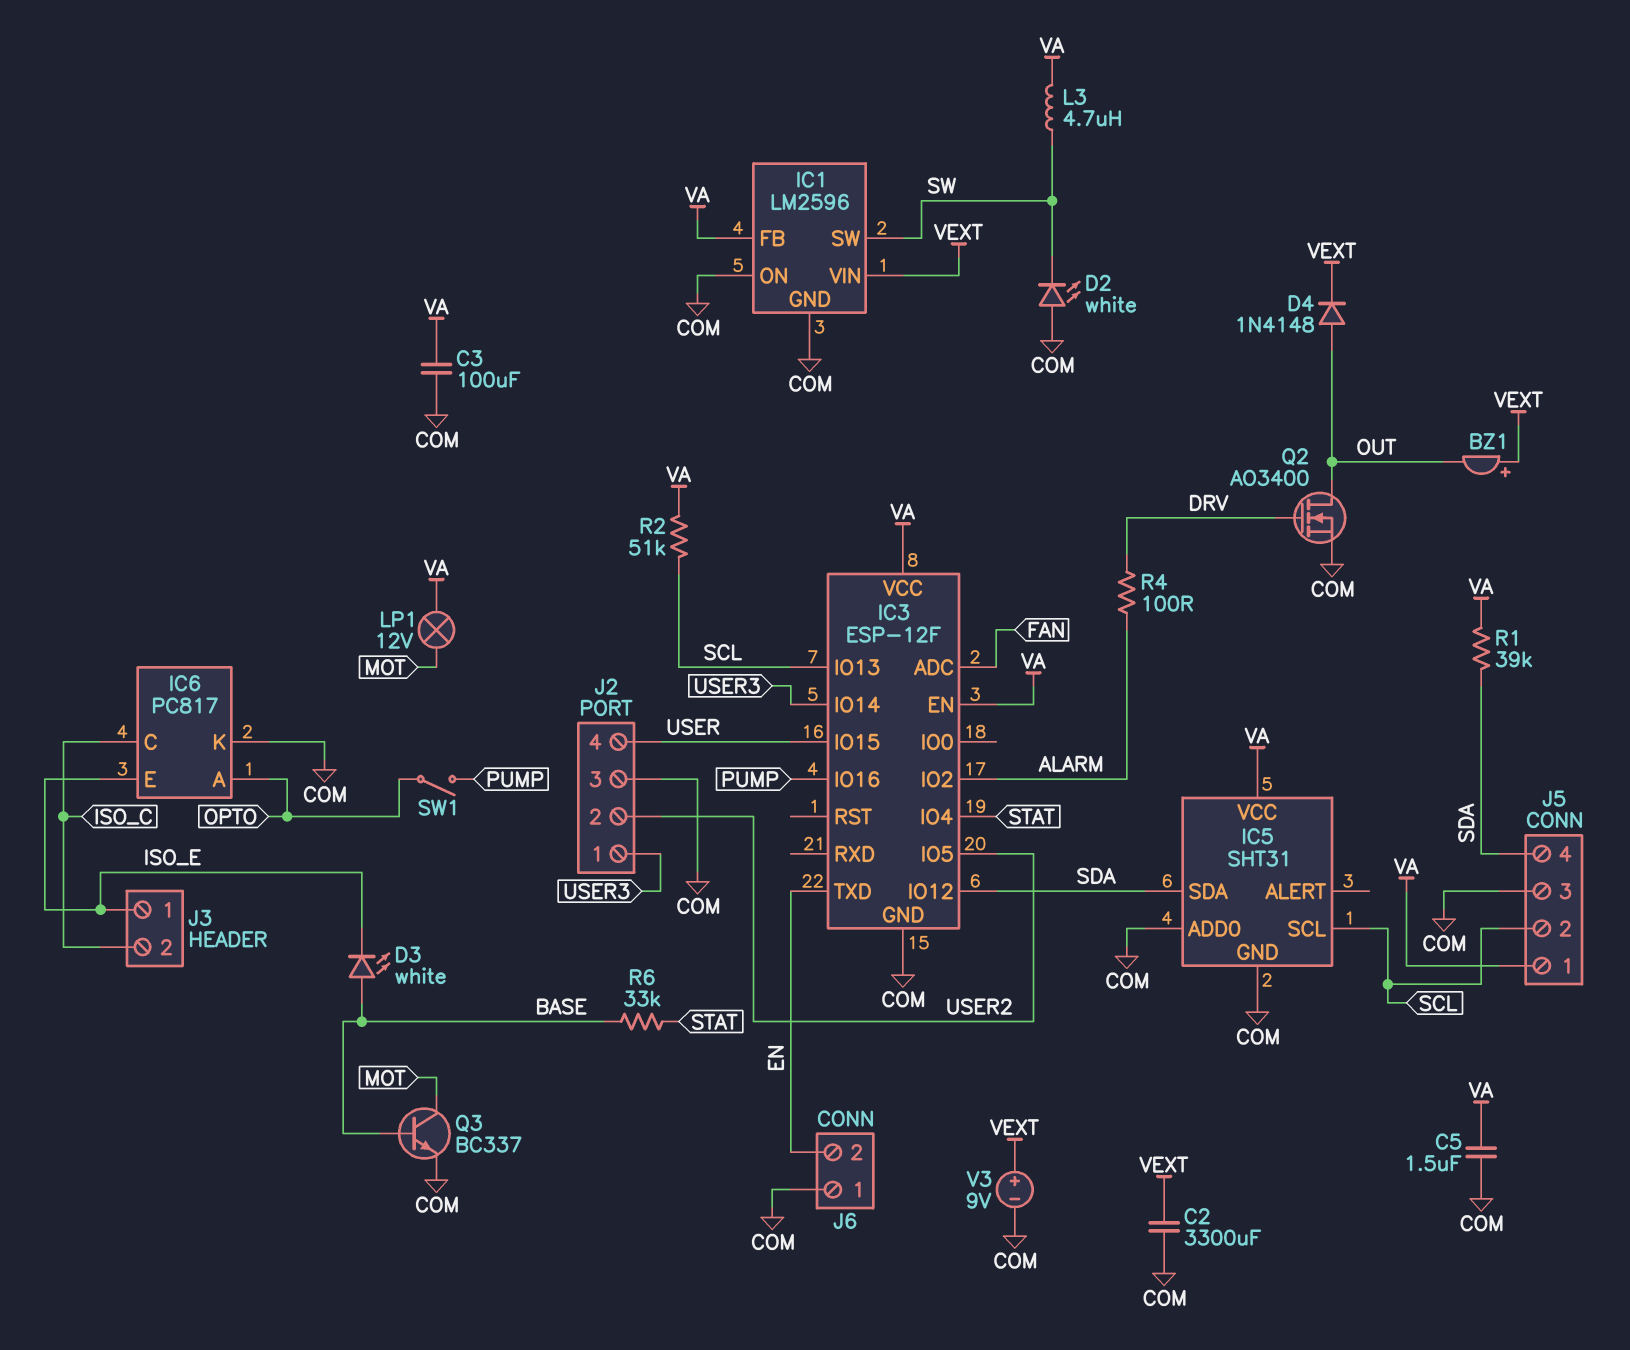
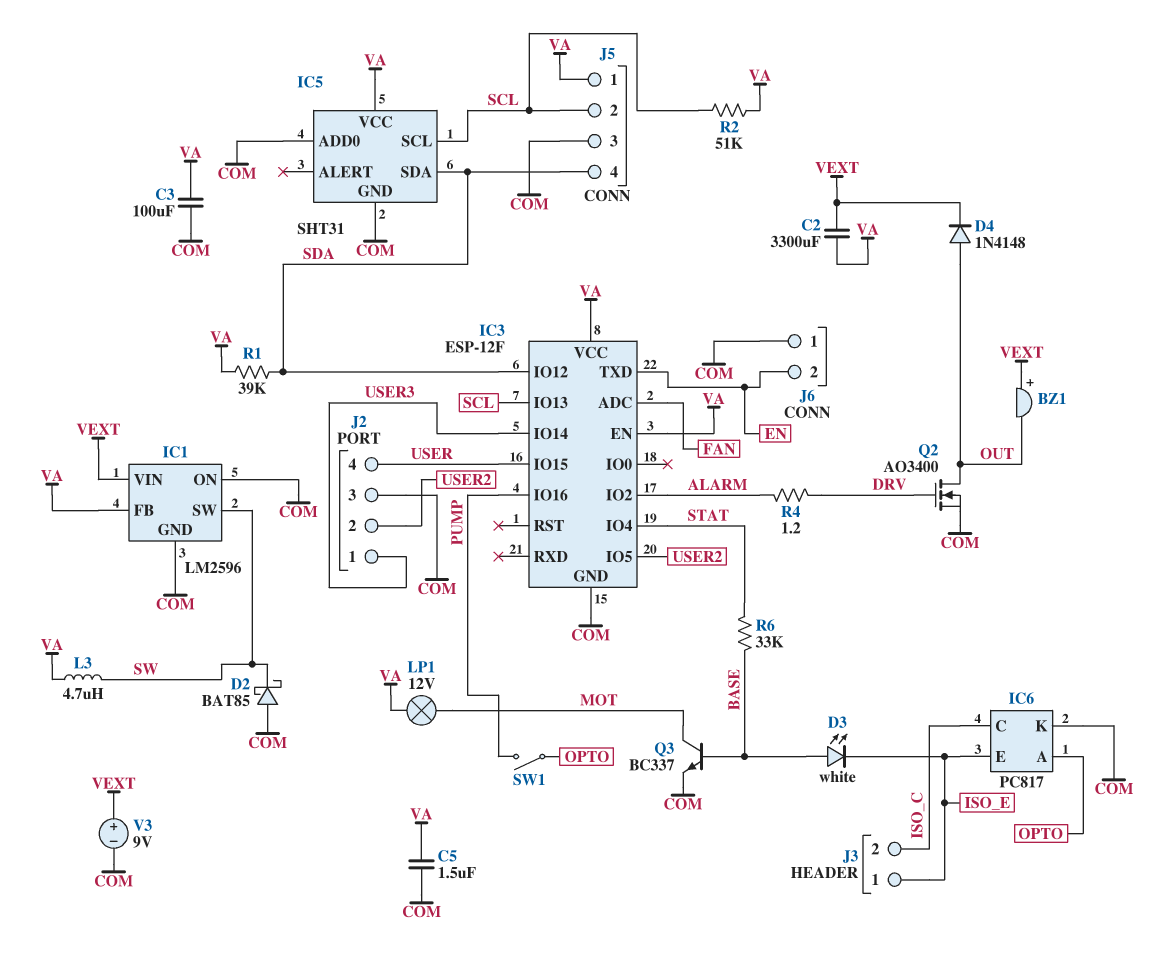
C2: 3300uF (COM, VEXT) -> 3300uF (VA, VEXT)
D2: LED white (A COM, K SW) -> schottky BAT85 (A COM, K SW)
R4: 100 (ALARM, DRV) -> 1.2 (ALARM, DRV)

